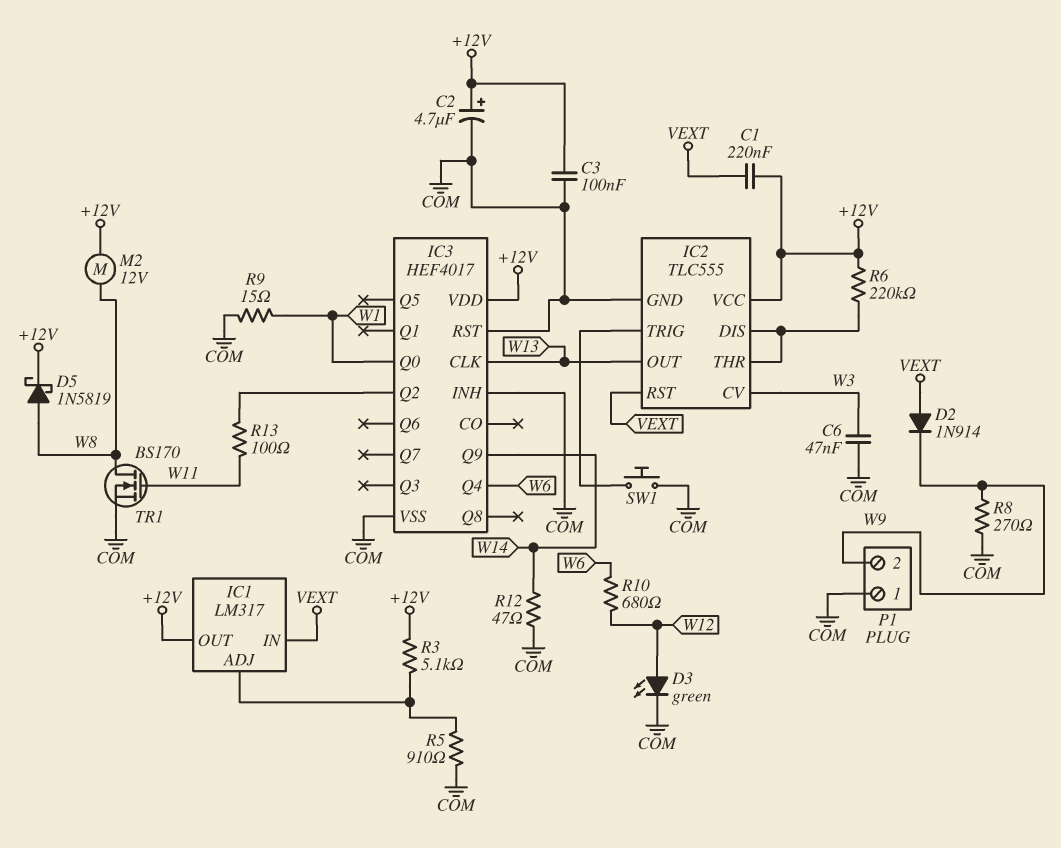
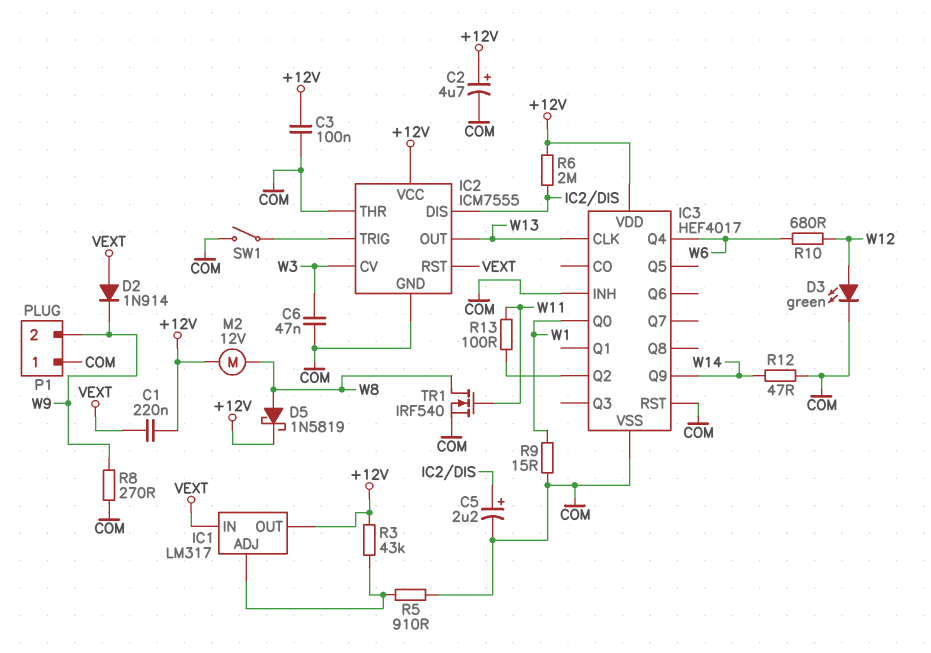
C5: none -> 2.2uF (plus IC2/DIS, minus COM)
IC2: TLC555 -> ICM7555
IC2 pin THR: IC2/DIS -> COM
R3: 5.1k (+12V, IC1/ADJ) -> 43k (+12V, IC1/ADJ)
R6: 220k (+12V, IC2/DIS) -> 2M (+12V, IC2/DIS)
SW1: button (COM, IC2/TRIG) -> switch (COM, IC2/TRIG)
TR1: NMOS BS170 (G W11, D W8, S COM) -> NMOS IRF540 (G W11, D W8, S COM)

